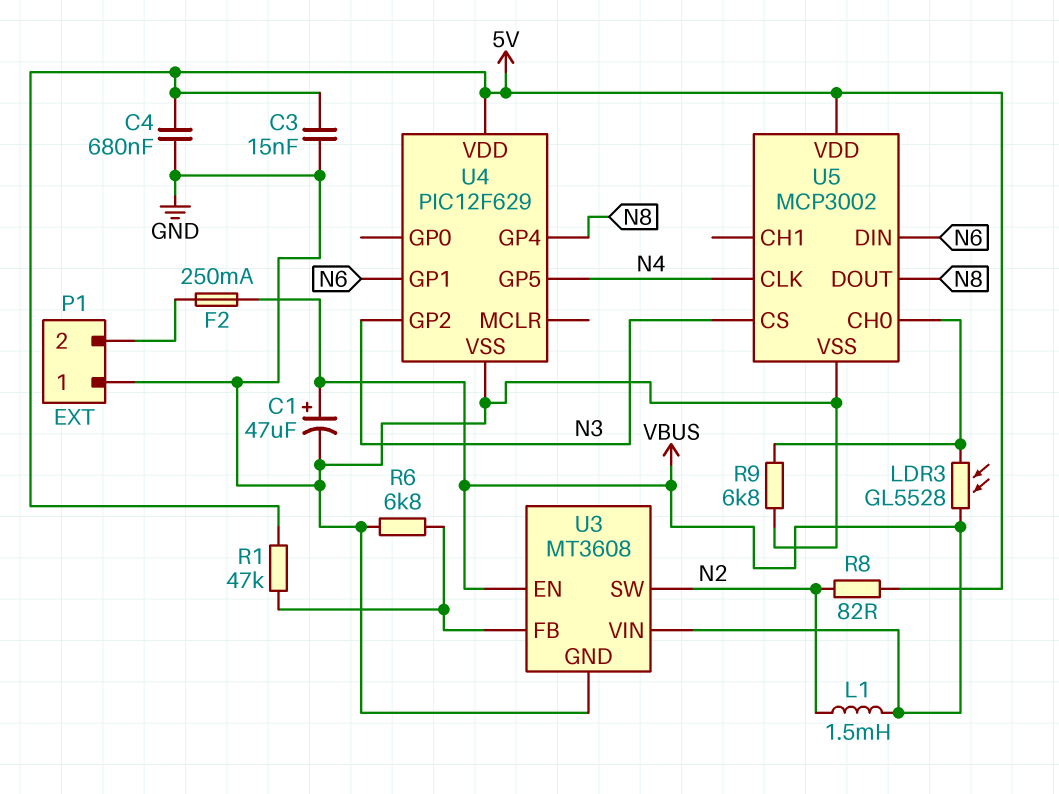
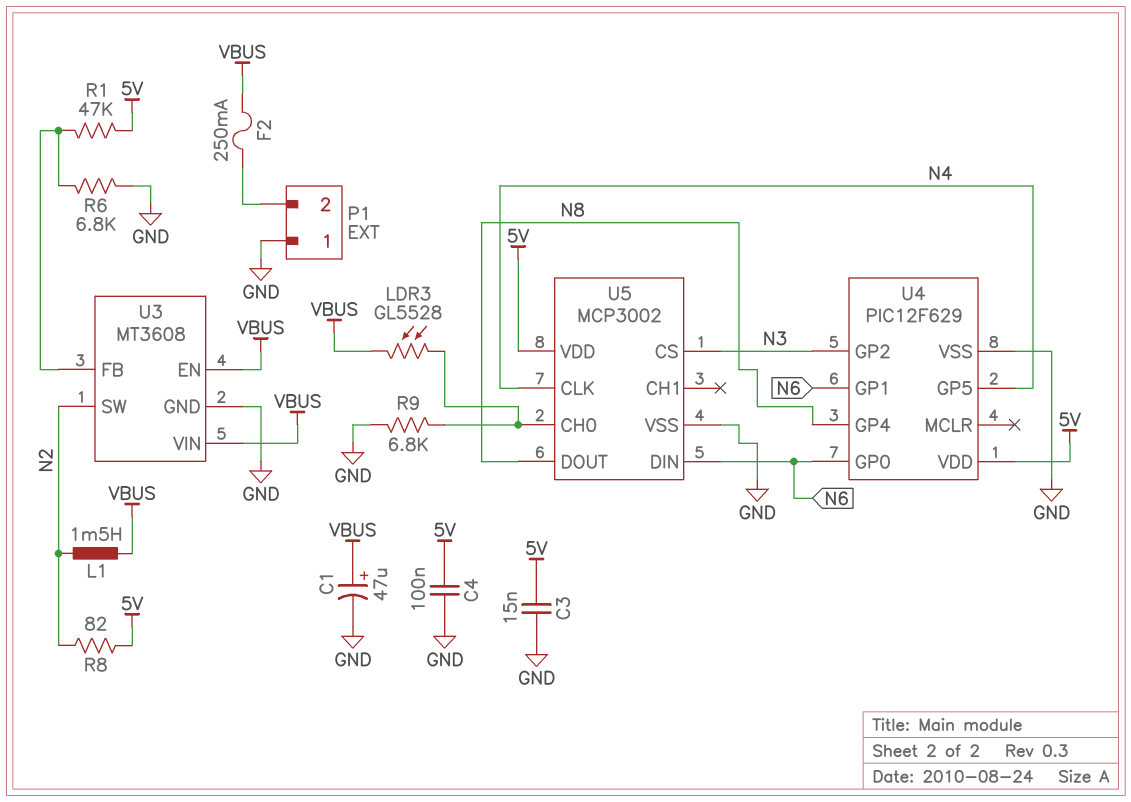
C4: 680nF (5V, GND) -> 100nF (5V, GND)
U4 pin GP0: none -> N6

